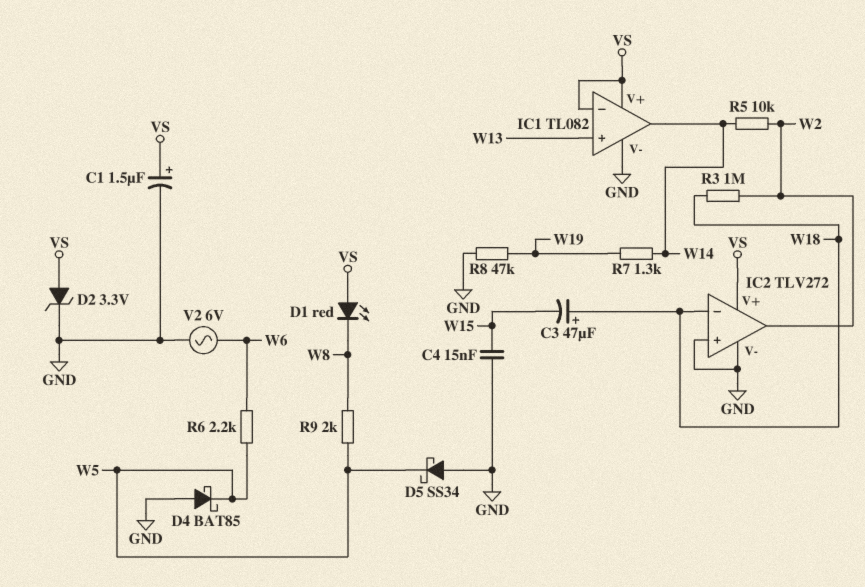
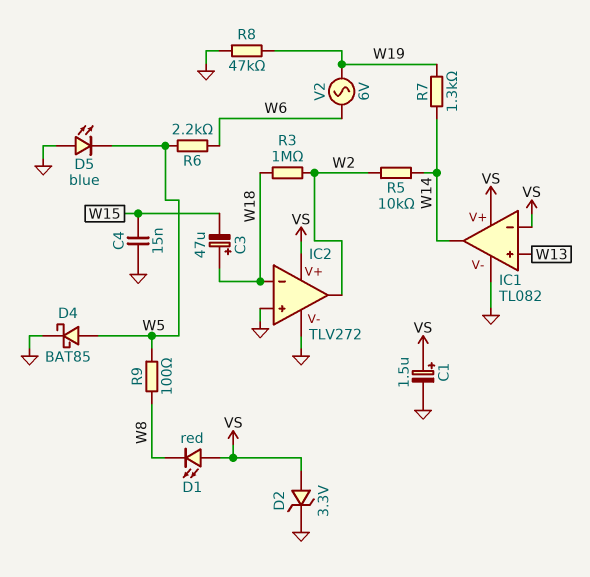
D4: schottky BAT85 (A GND, K W5) -> schottky BAT85 (A W5, K GND)
D5: schottky SS34 (A GND, K W5) -> LED blue (A GND, K W5)
R9: 2k (W5, W8) -> 100 (W5, W8)
V2: AC 6V (GND, W6) -> AC 6V (W6, W19)

